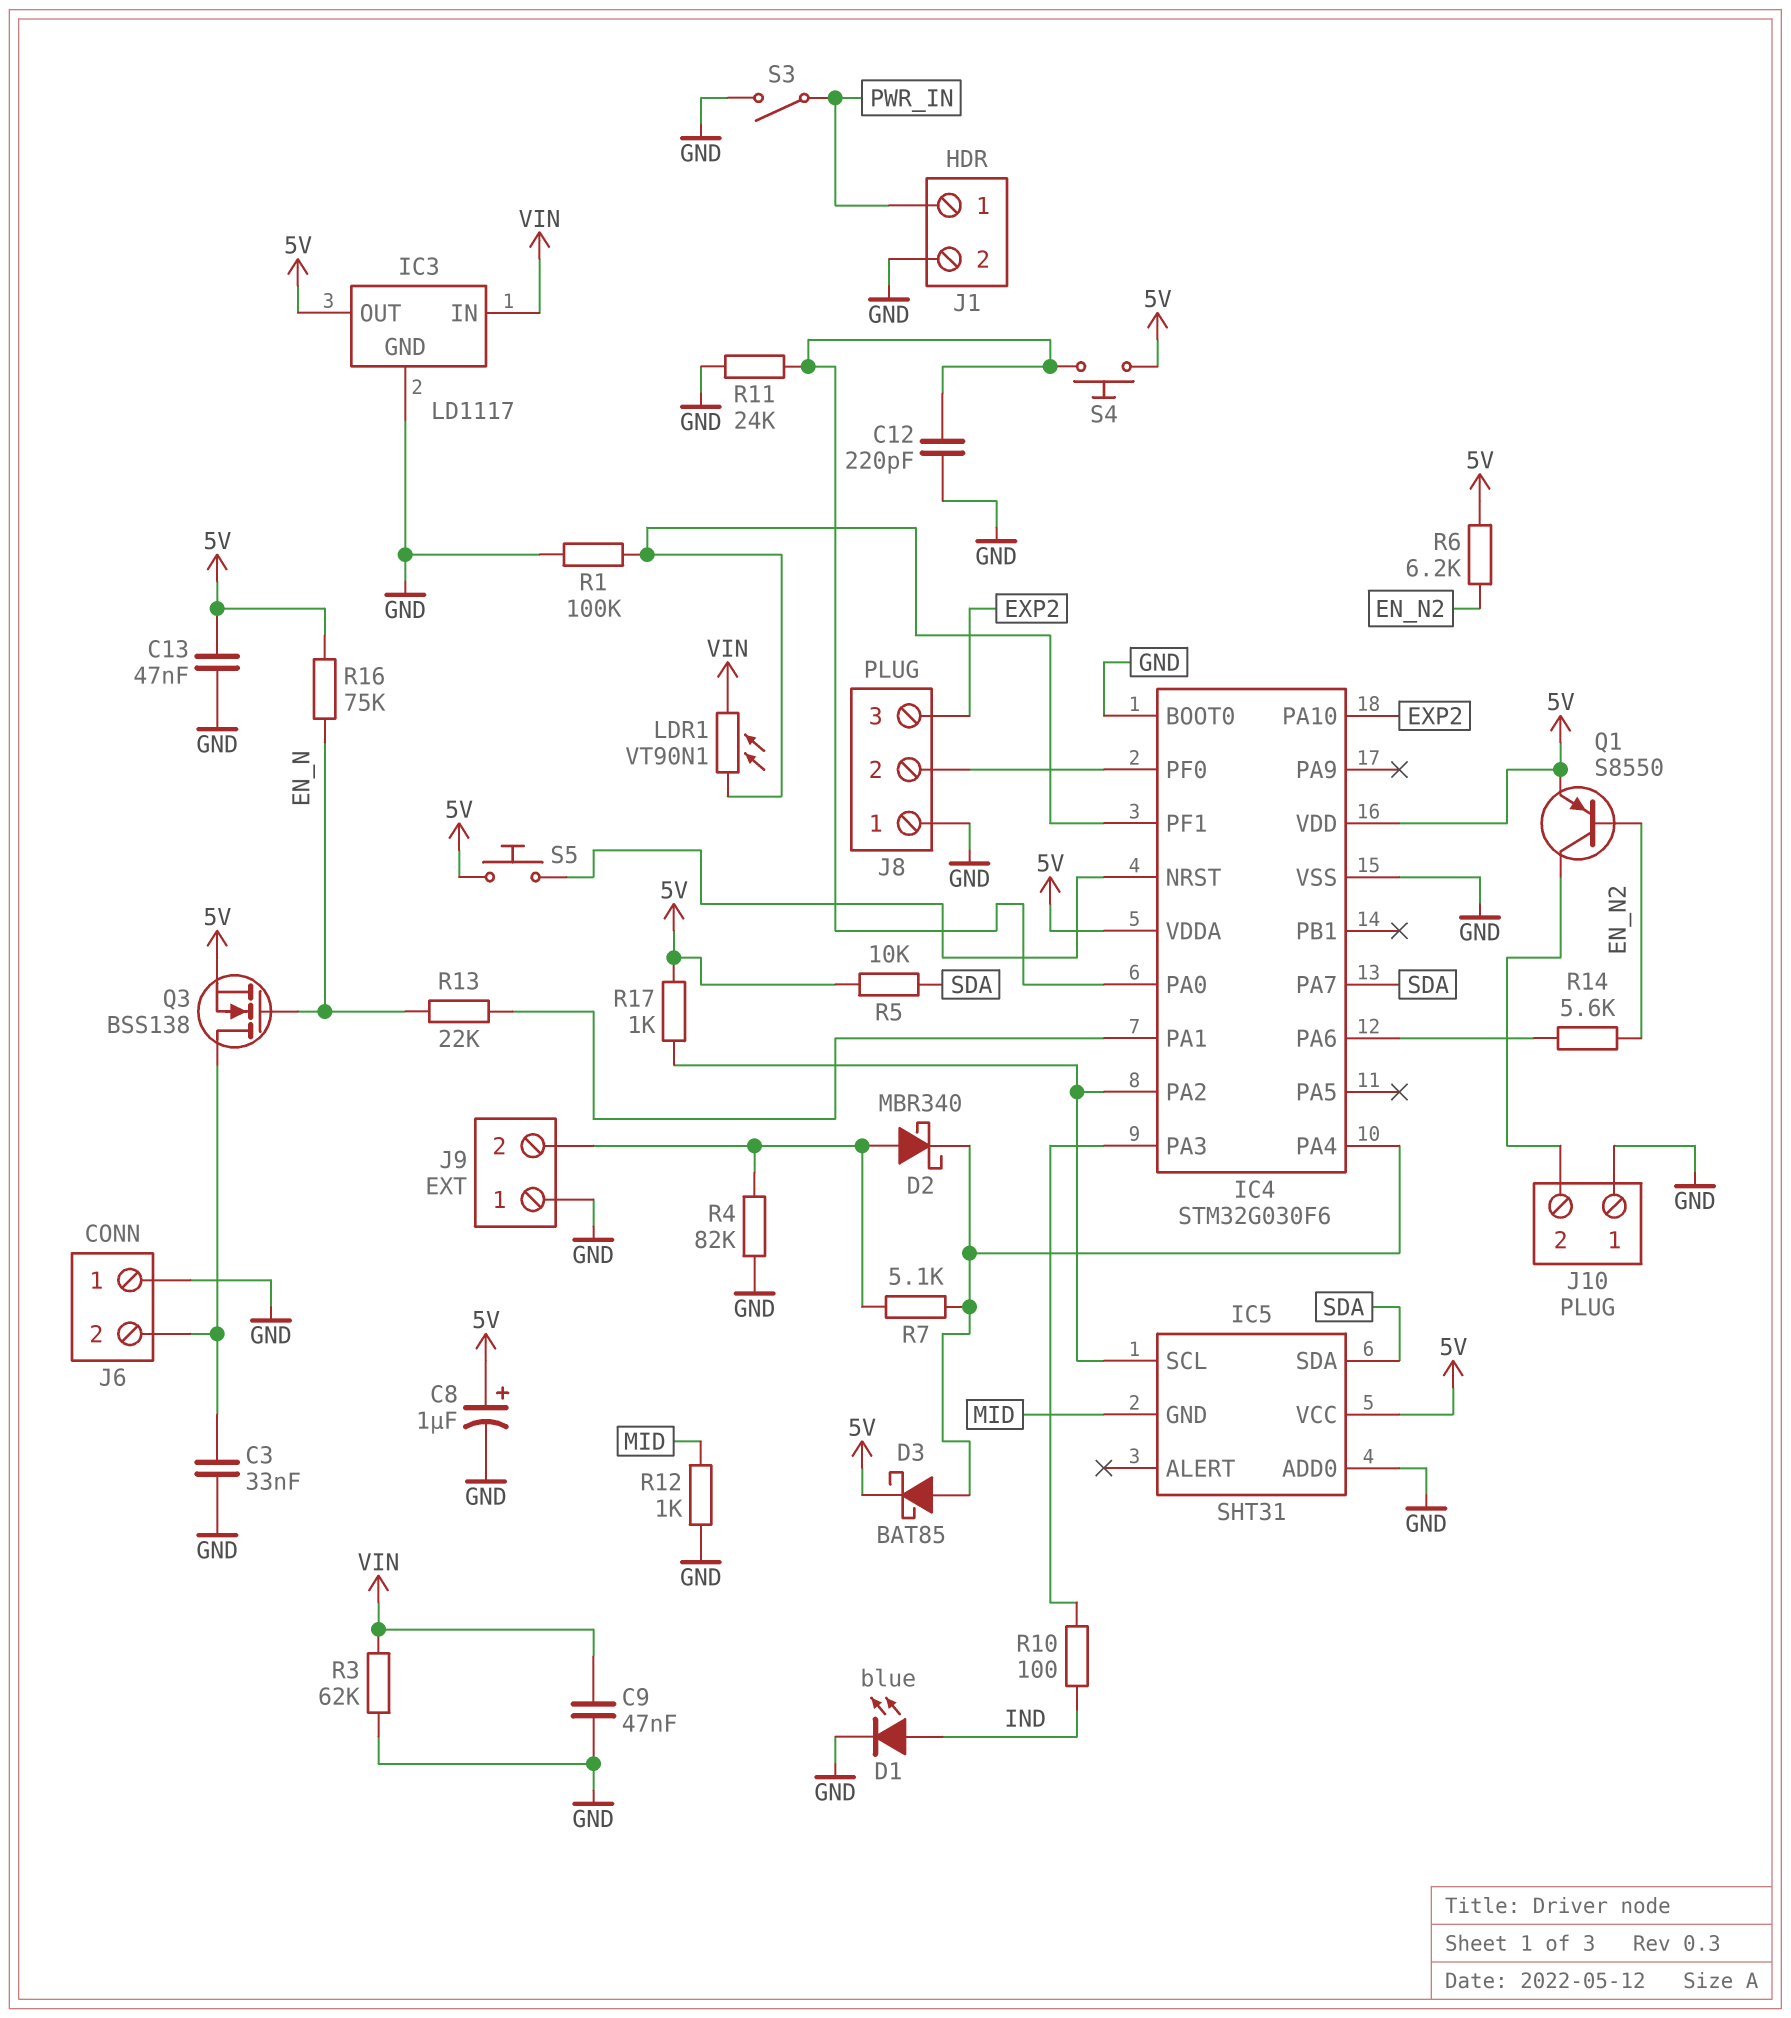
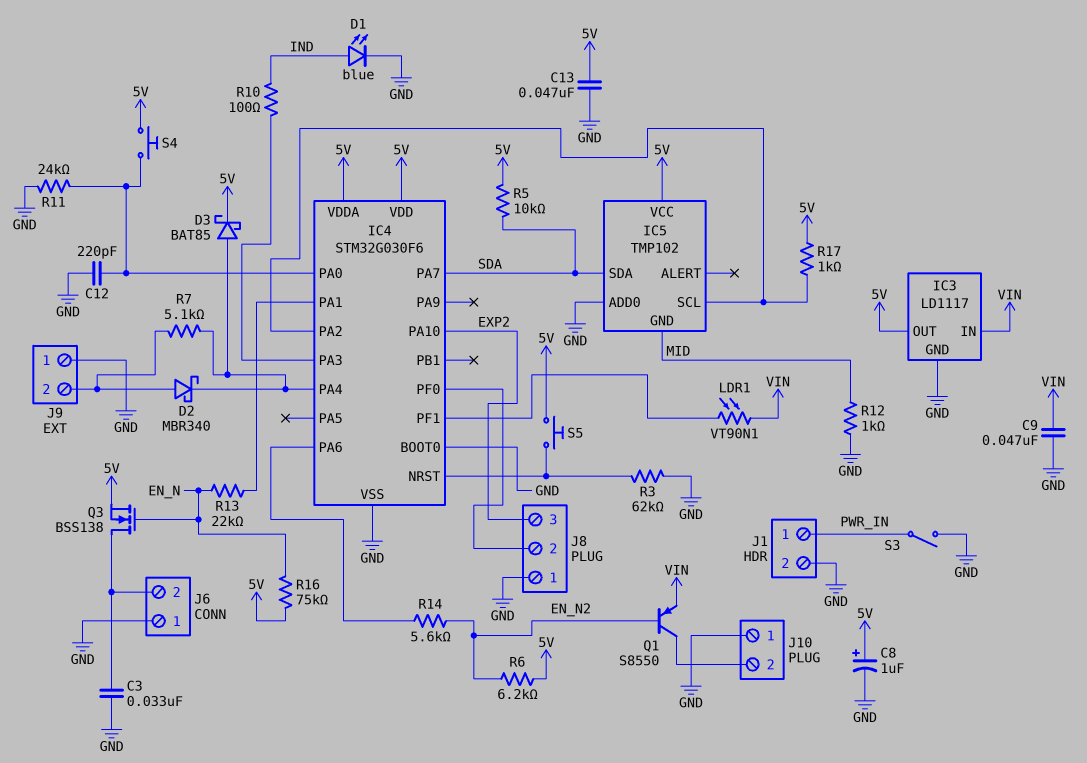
IC5: SHT31 -> TMP102
Q1: PNP S8550 (B EN_N2, C J10/2, E 5V) -> PNP S8550 (B EN_N2, C J10/2, E VIN)
R1: 100k (GND, IC4/PF1) -> none
R3: 62k (GND, VIN) -> 62k (GND, IC4/NRST)
R4: 82k (GND, J9/2) -> none

